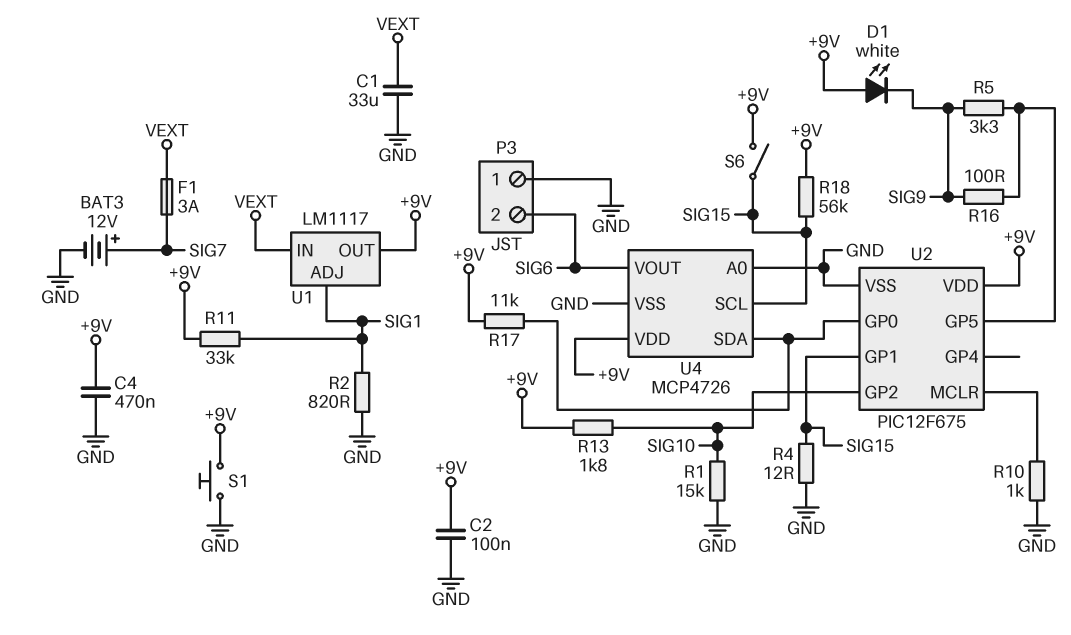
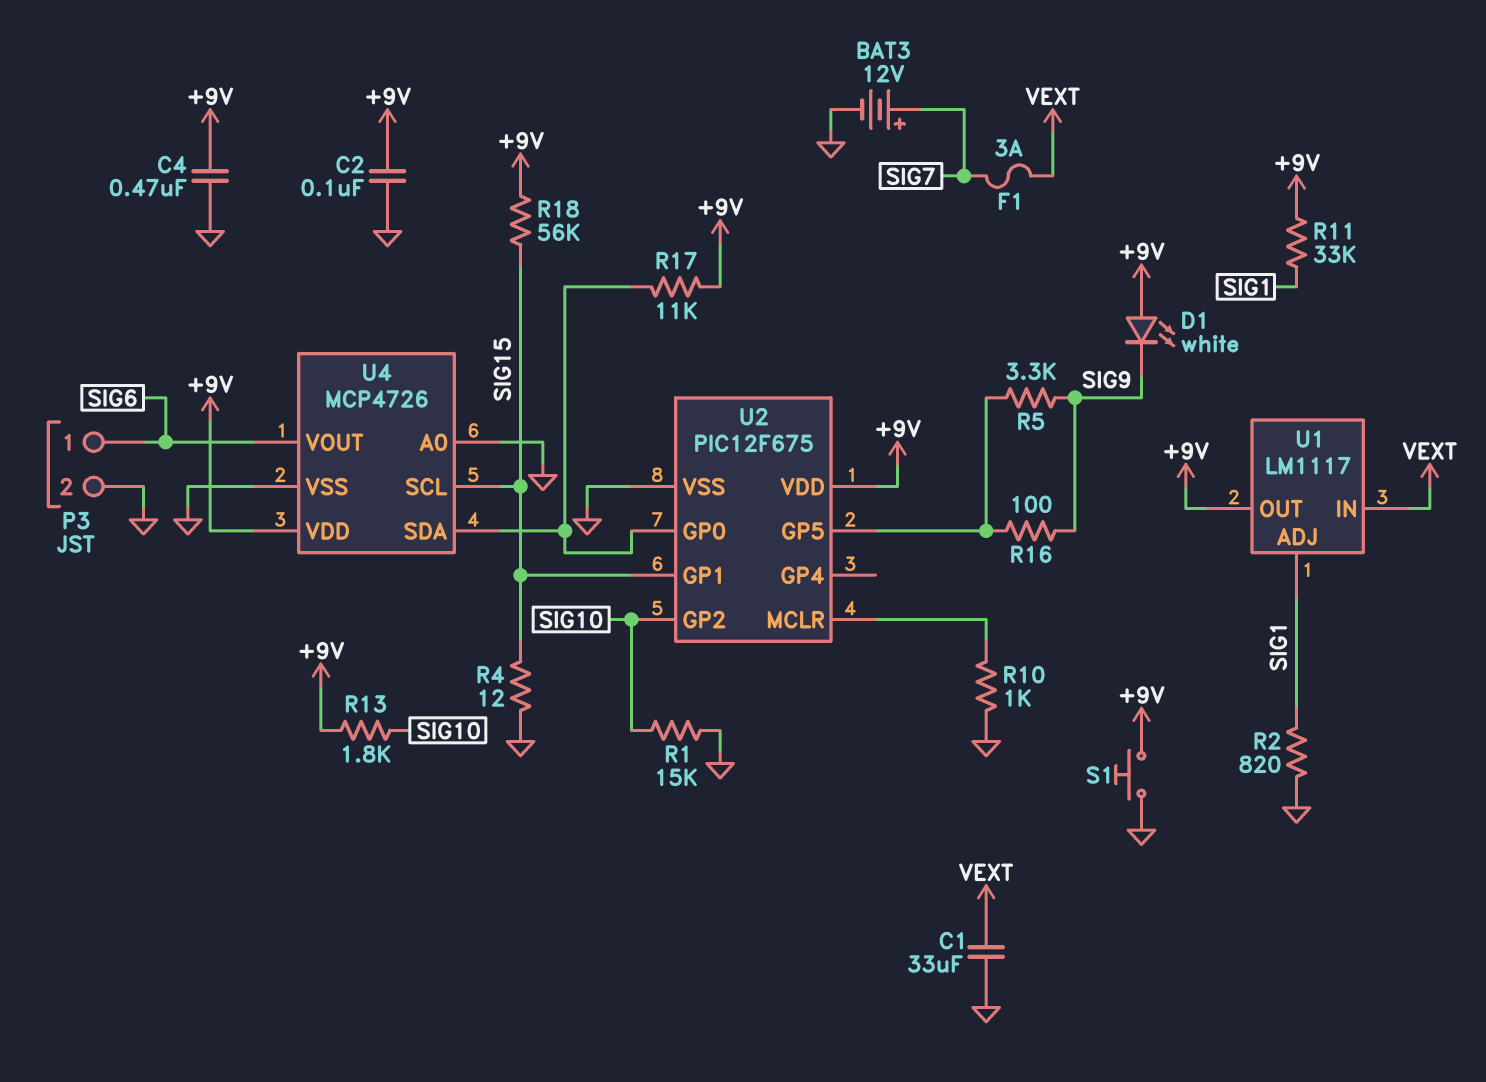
P3 pin 1: GND -> SIG6
P3 pin 2: SIG6 -> GND
S6: switch (+9V, SIG15) -> none

